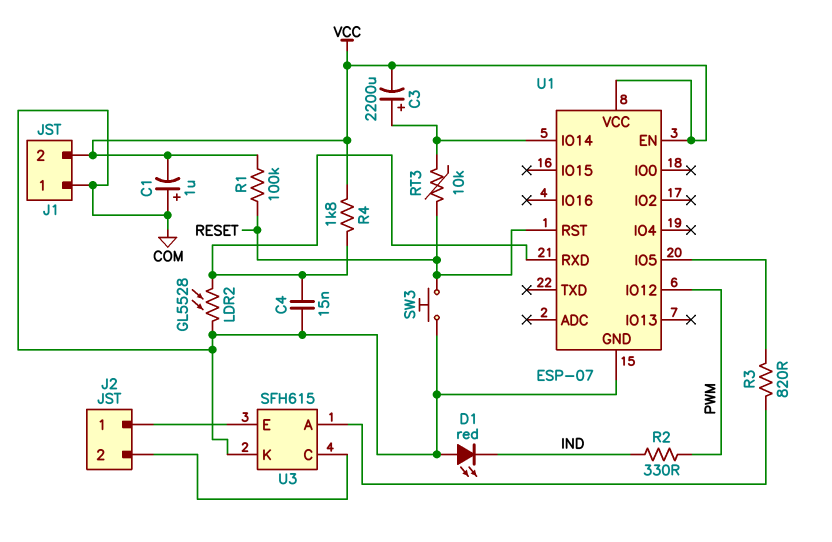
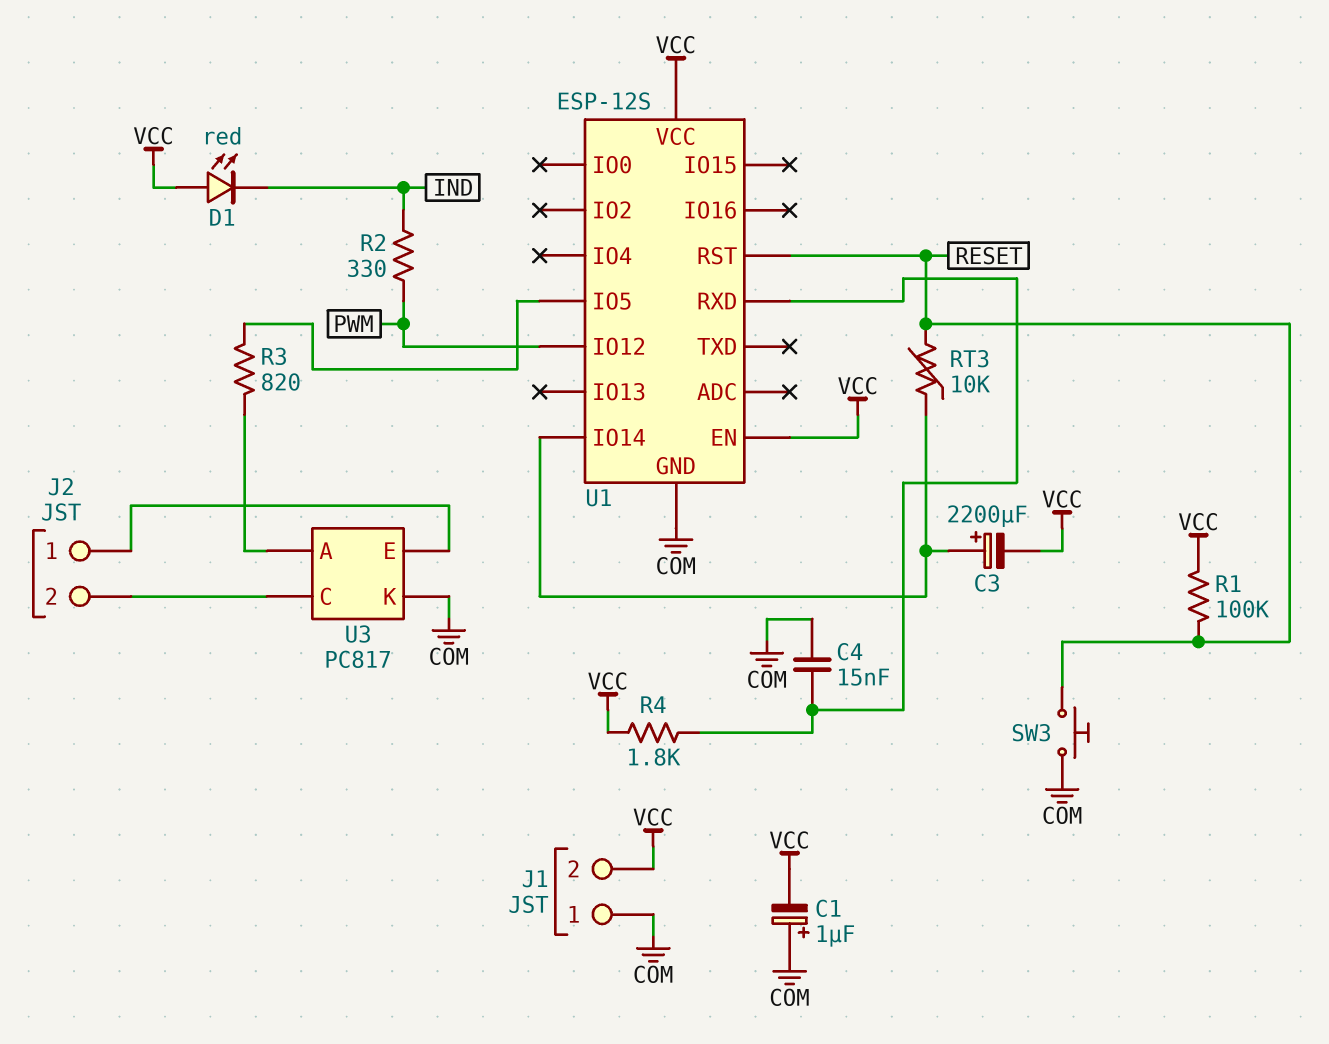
D1: LED red (A COM, K IND) -> LED red (A VCC, K IND)
LDR2: GL5528 (COM, U1/RXD) -> none
U1: ESP-07 -> ESP-12S
U3: SFH615 -> PC817

